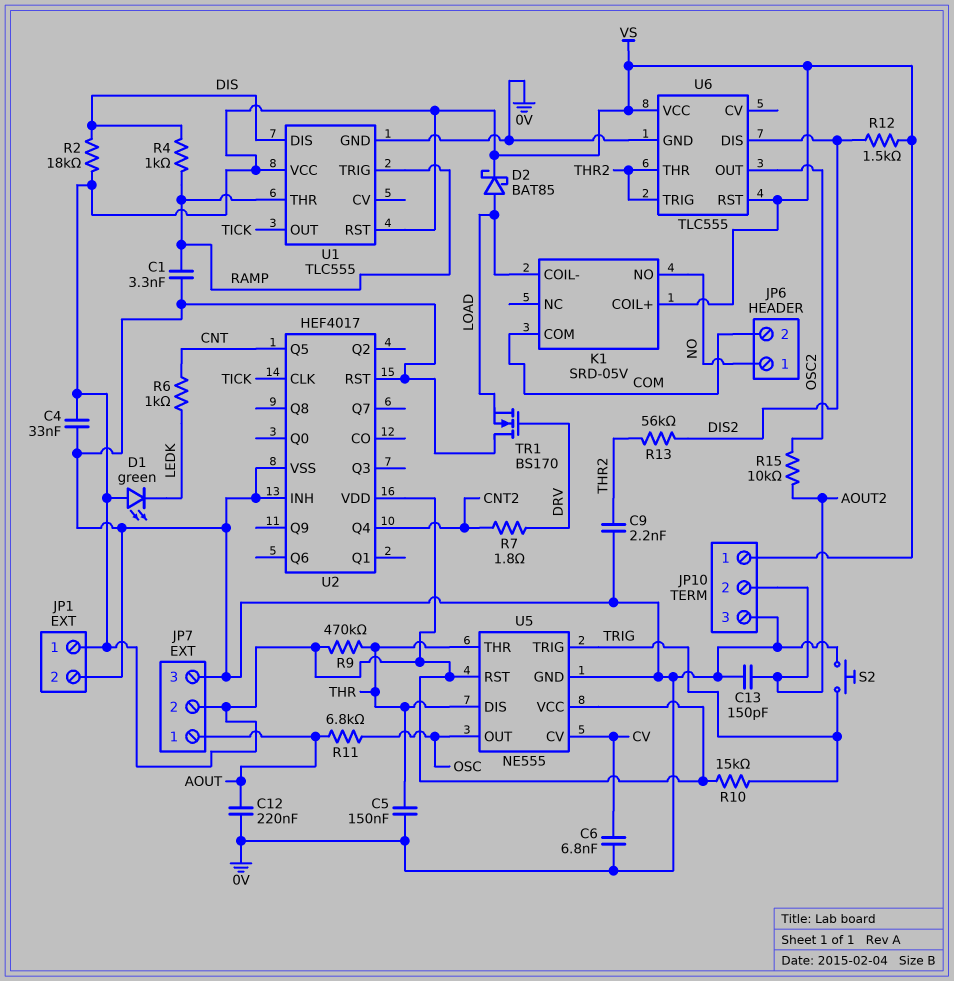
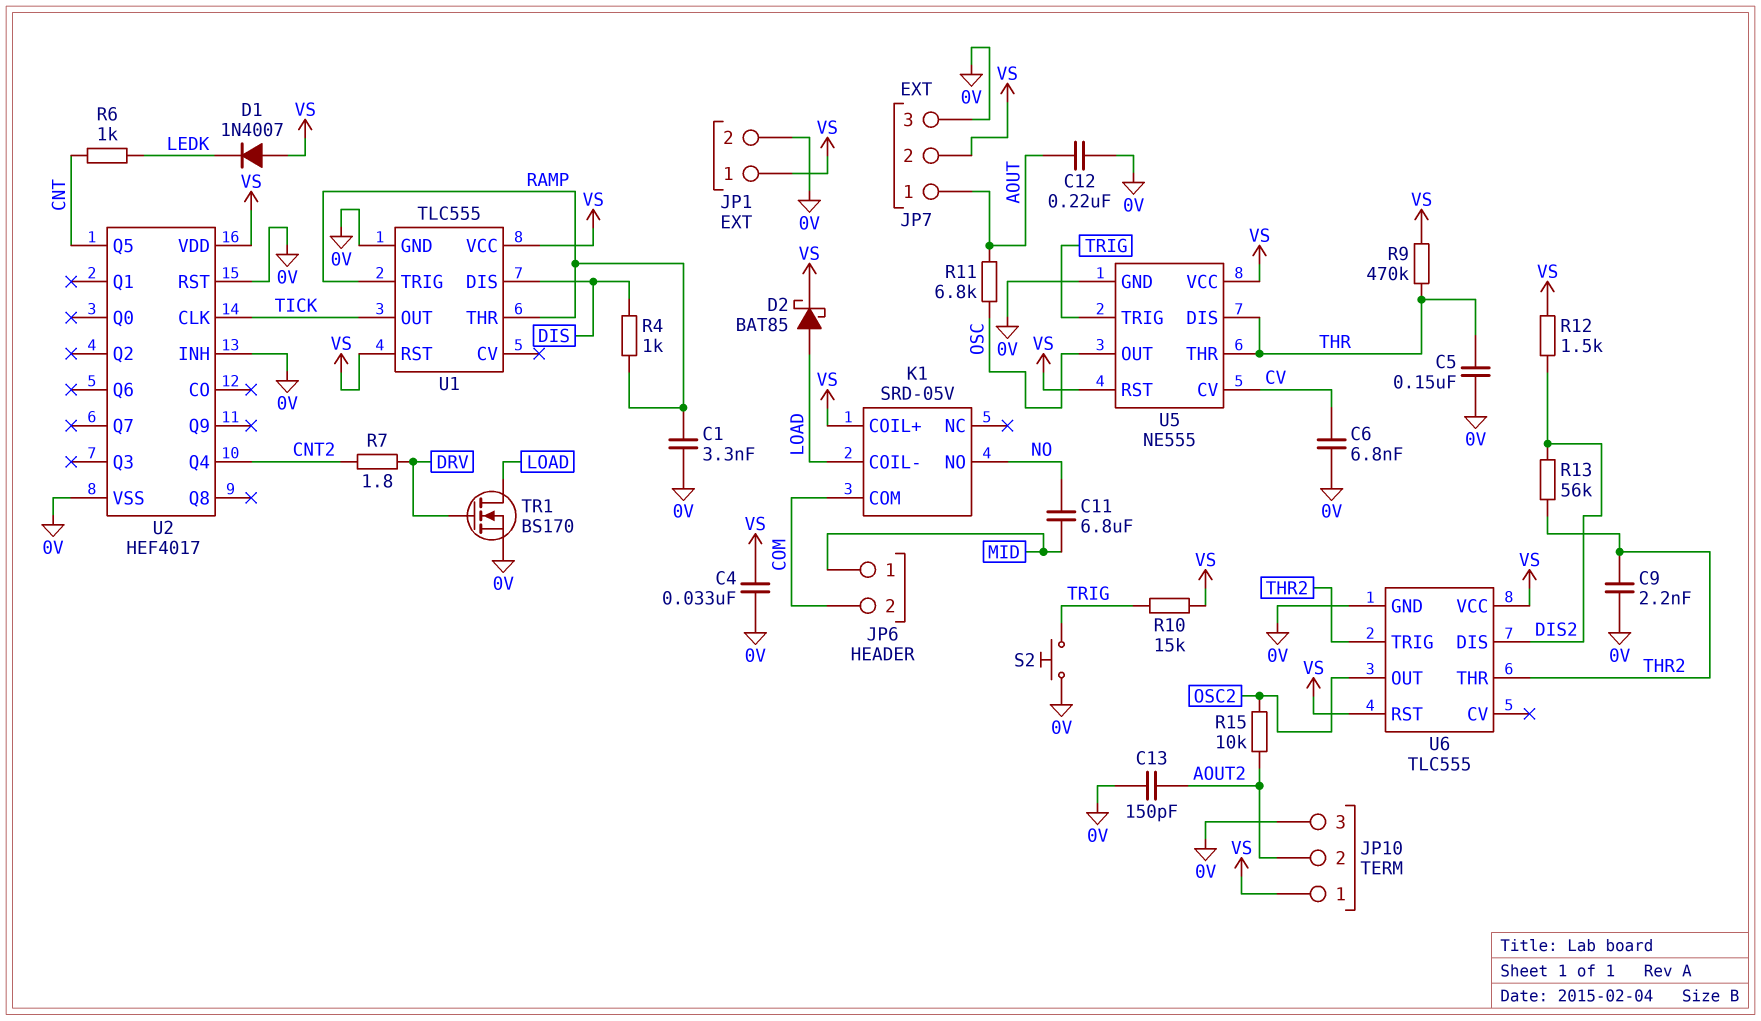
C11: none -> 6.8uF (MID, NO)
D1: LED green (A VS, K LEDK) -> diode 1N4007 (A VS, K LEDK)
JP6 pin 1: NO -> MID
R2: 18k (DIS, VS) -> none
TR1: NMOS BS170 (G DRV, D 0V, S LOAD) -> NMOS BS170 (G DRV, D LOAD, S 0V)

